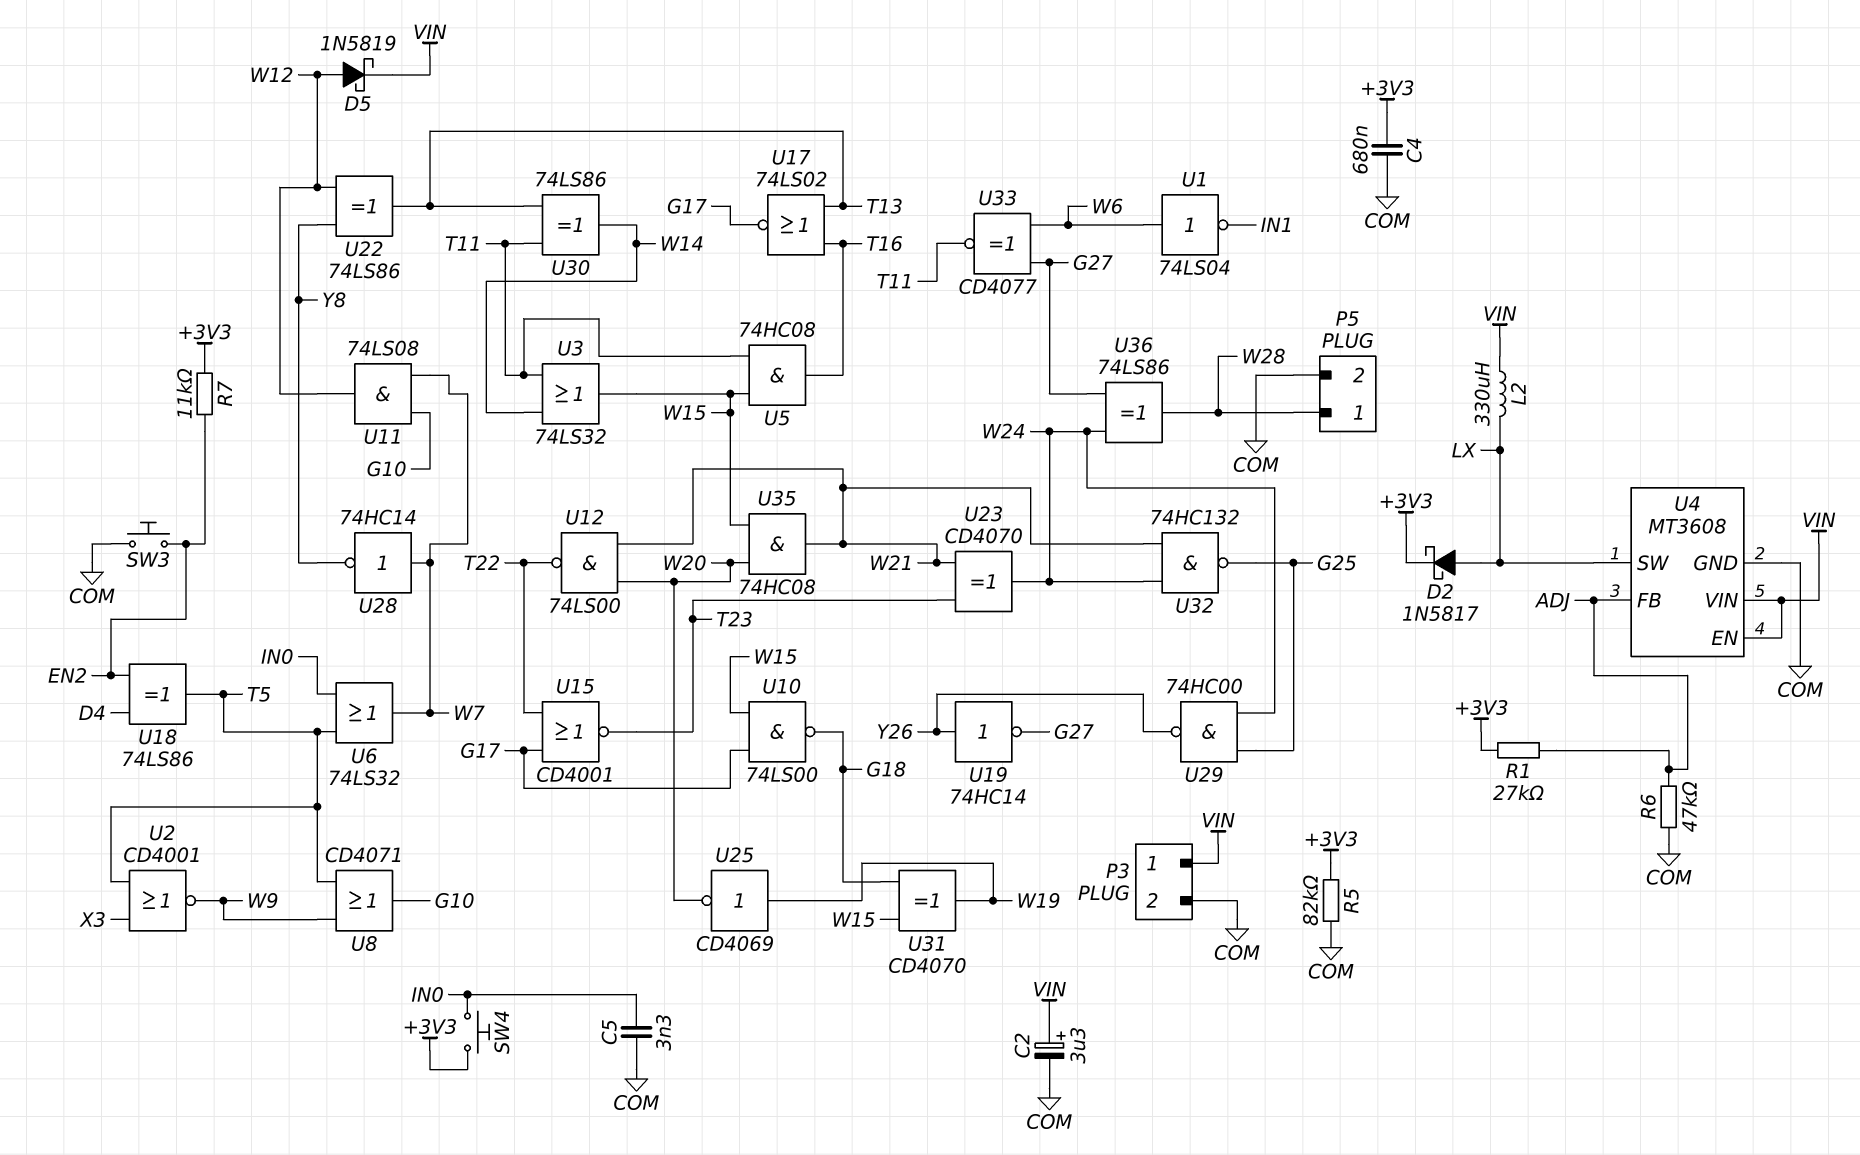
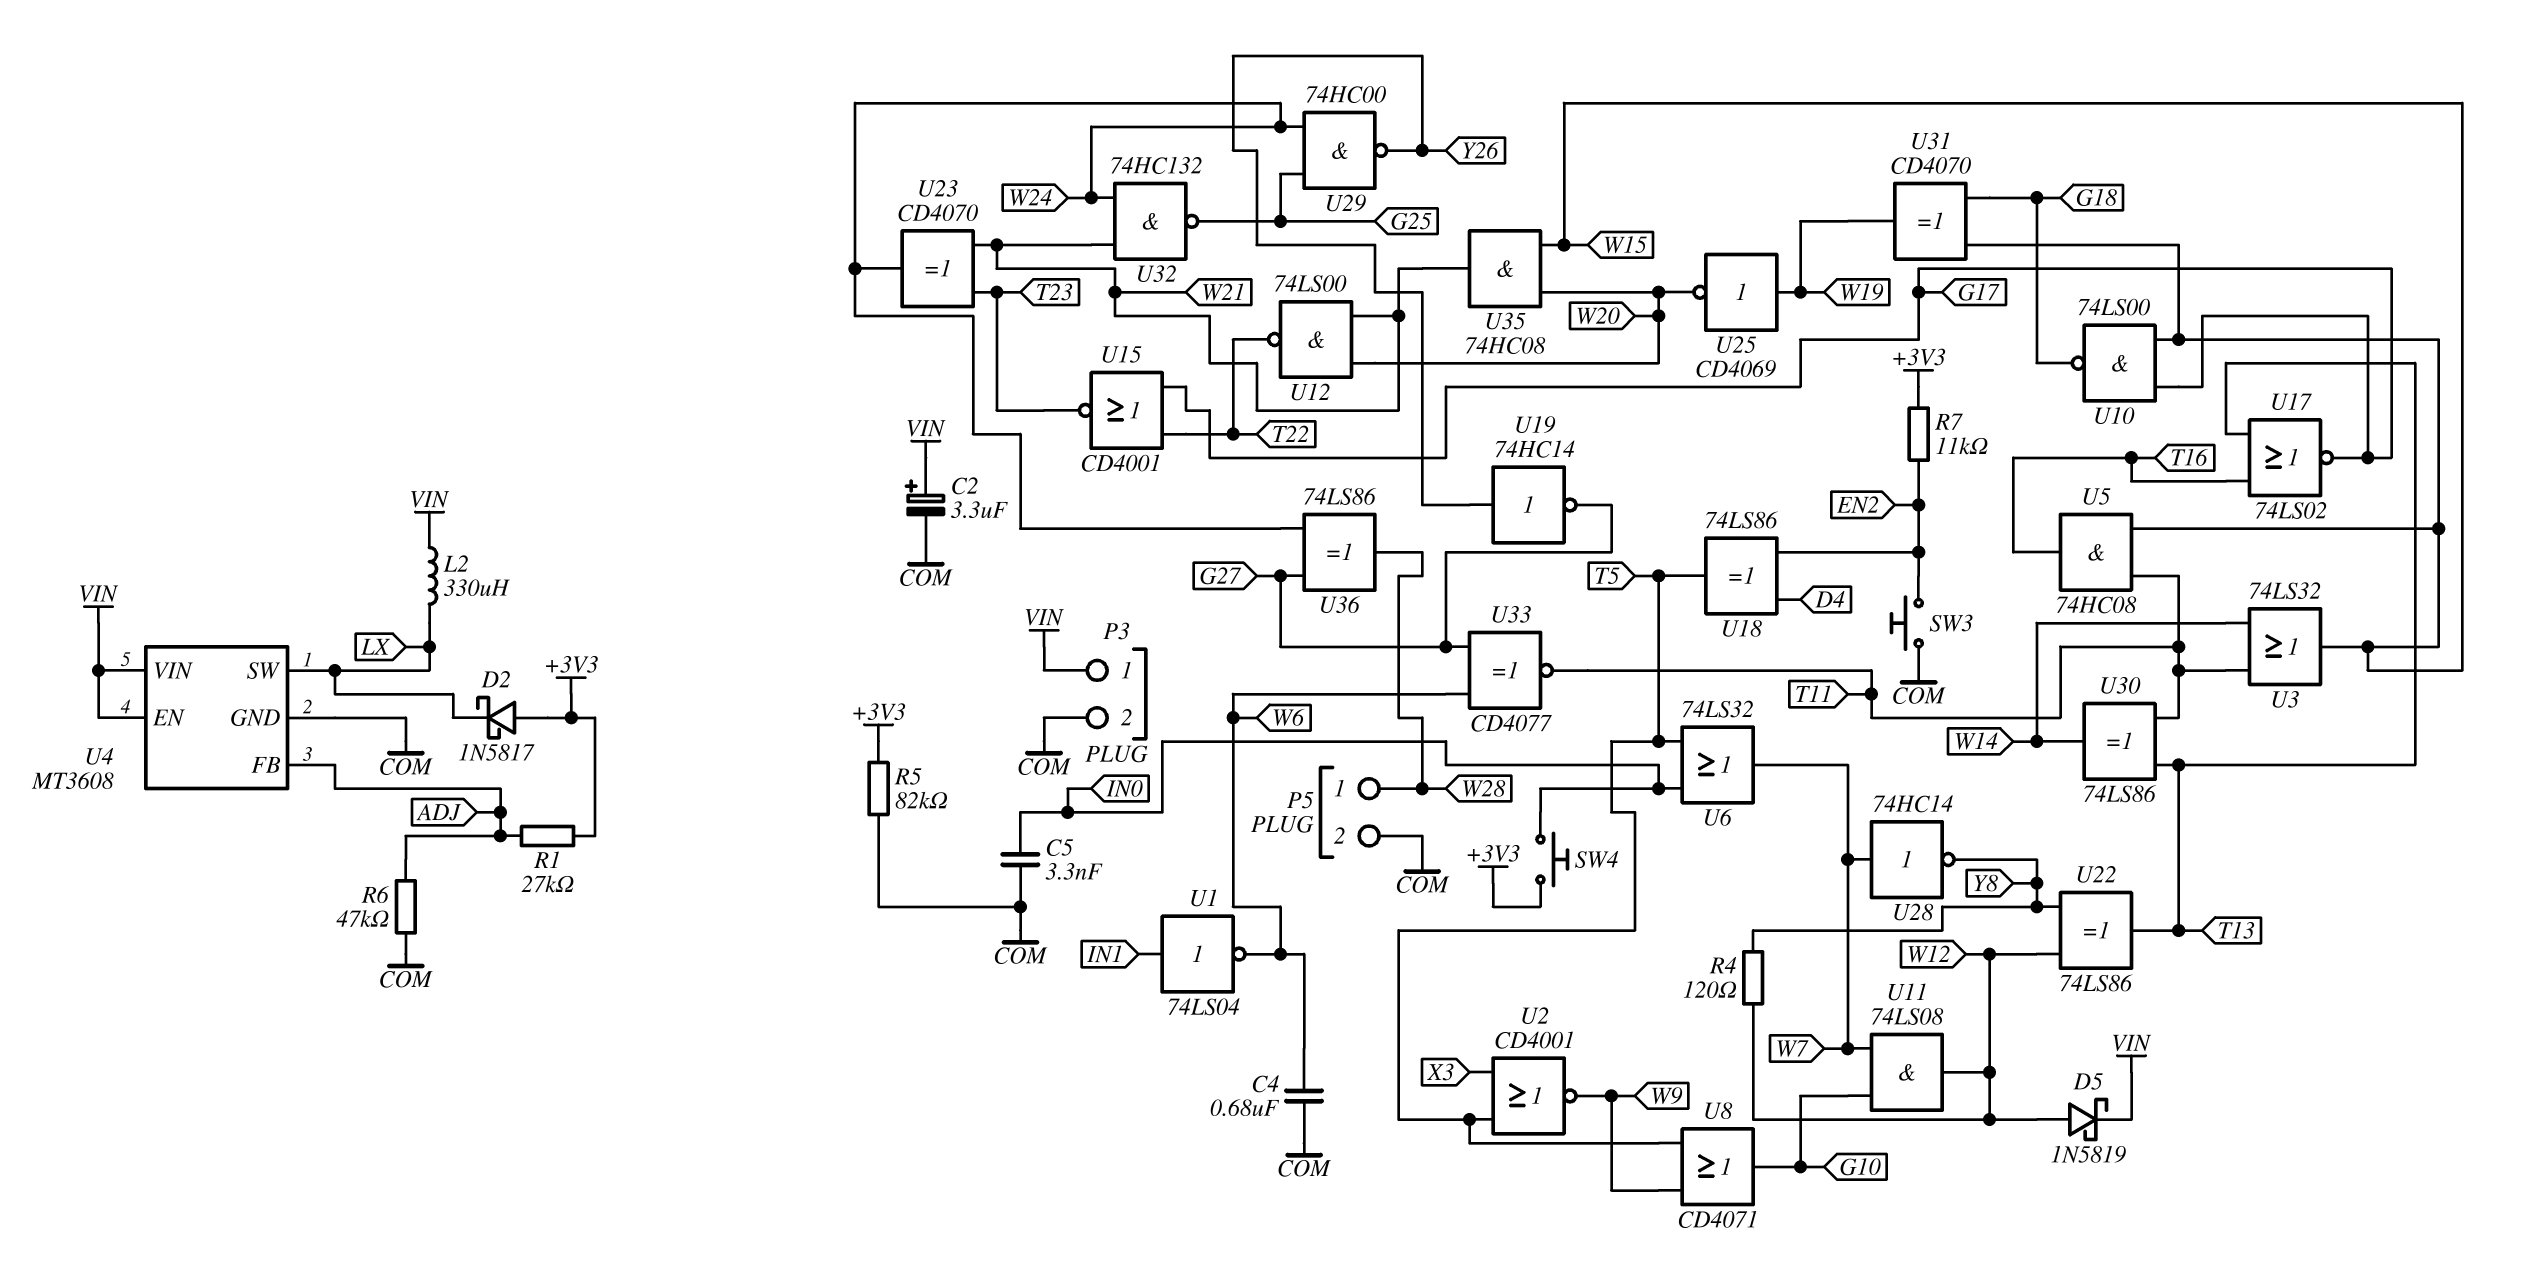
C4: 680nF (+3V3, COM) -> 680nF (COM, W6)
D2: schottky 1N5817 (A LX, K +3V3) -> schottky 1N5817 (A +3V3, K LX)
R4: none -> 120 (W12, Y8)
U1: NOT 74LS04 (in W6, out IN1) -> NOT 74LS04 (in IN1, out W6)

